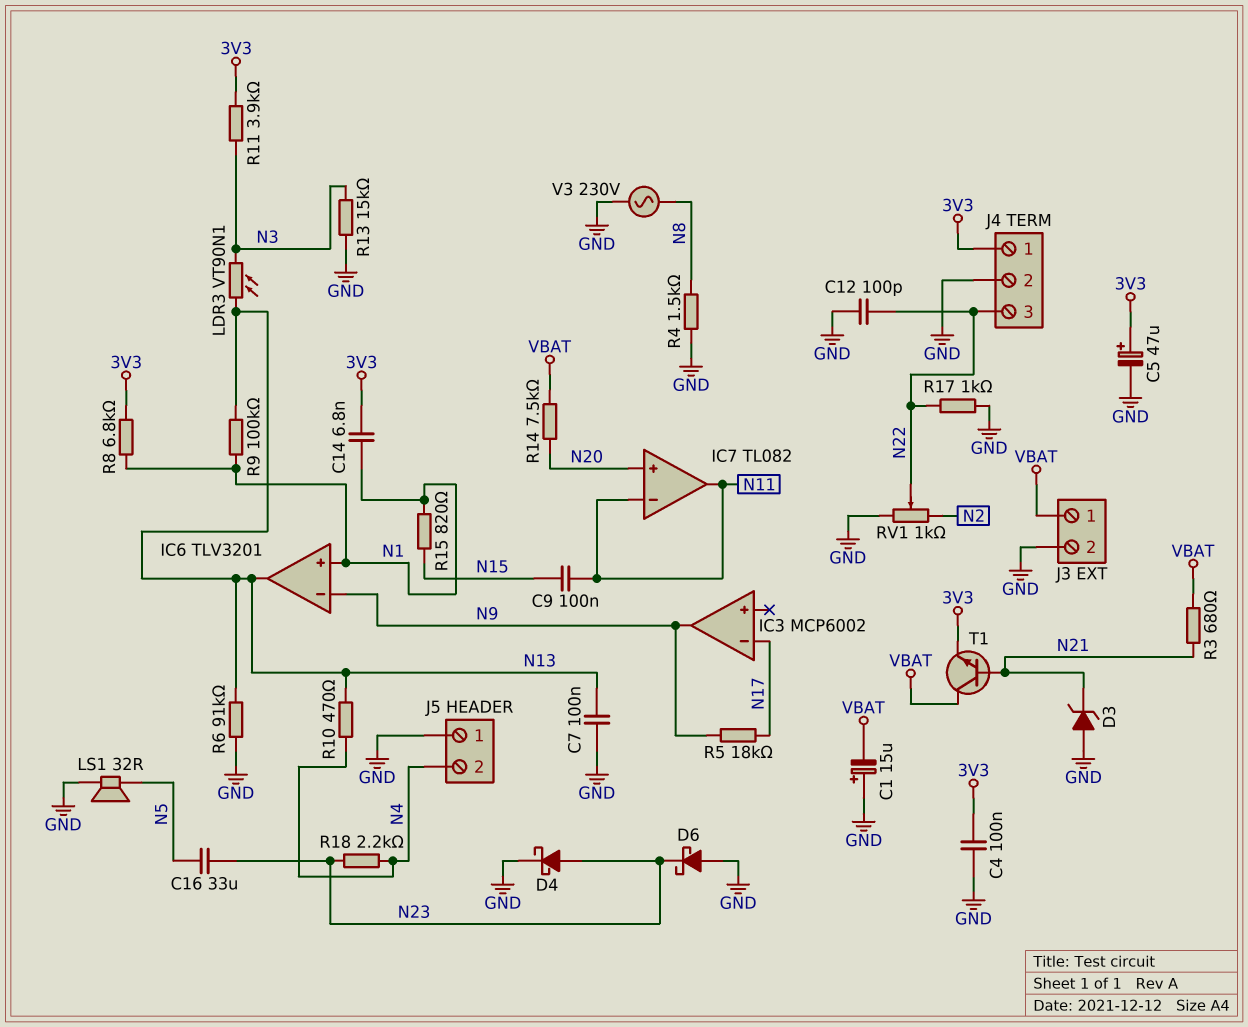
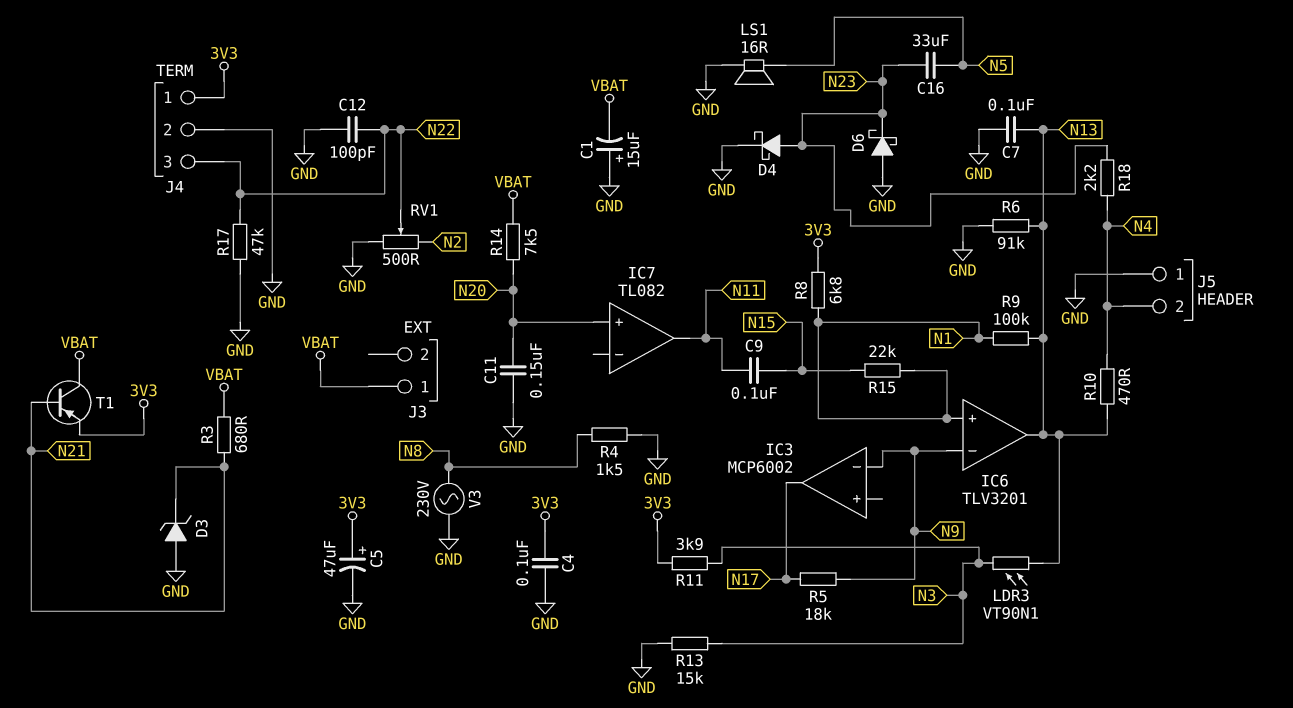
C11: none -> 150nF (GND, N20)
C14: 6.8nF (3V3, N1) -> none
IC3 pin in-: N17 -> N9
IC3 pin out: N9 -> N17
IC7 pin in-: N11 -> none
J3 pin 2: GND -> none
LS1: speaker 32R (GND, N5) -> speaker 16R (GND, N5)
R15: 820 (N1, N15) -> 22k (N1, N15)
R17: 1k (GND, N22) -> 47k (GND, N22)
RV1: 1k (GND, N2, wiper N22) -> 500 (GND, N2, wiper N22)
T1: NPN (B N21, C VBAT, E 3V3) -> PNP (B N21, C VBAT, E 3V3)

